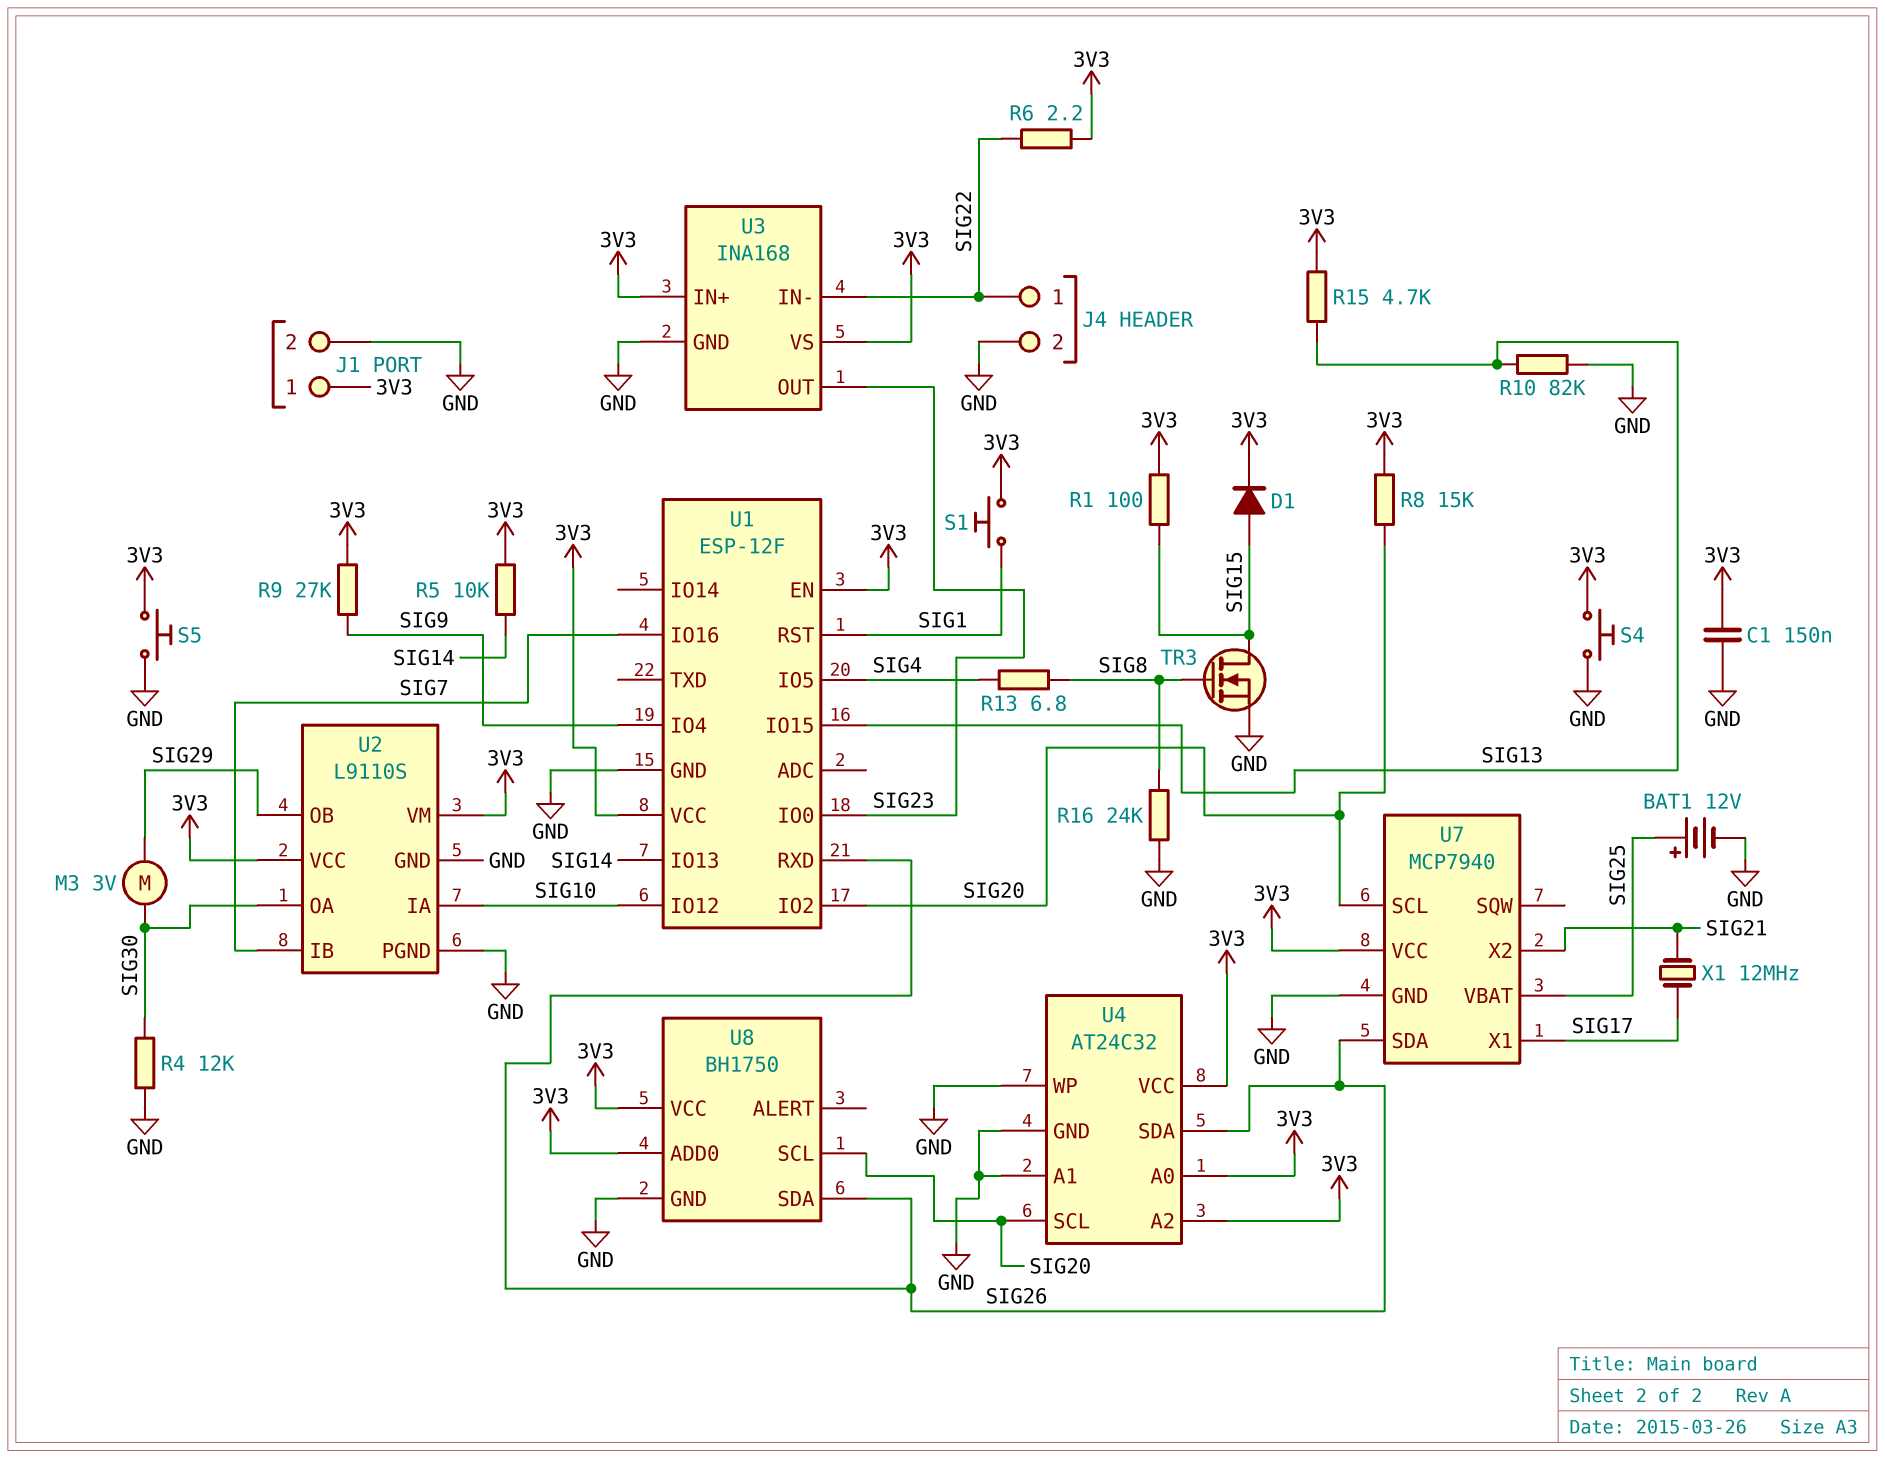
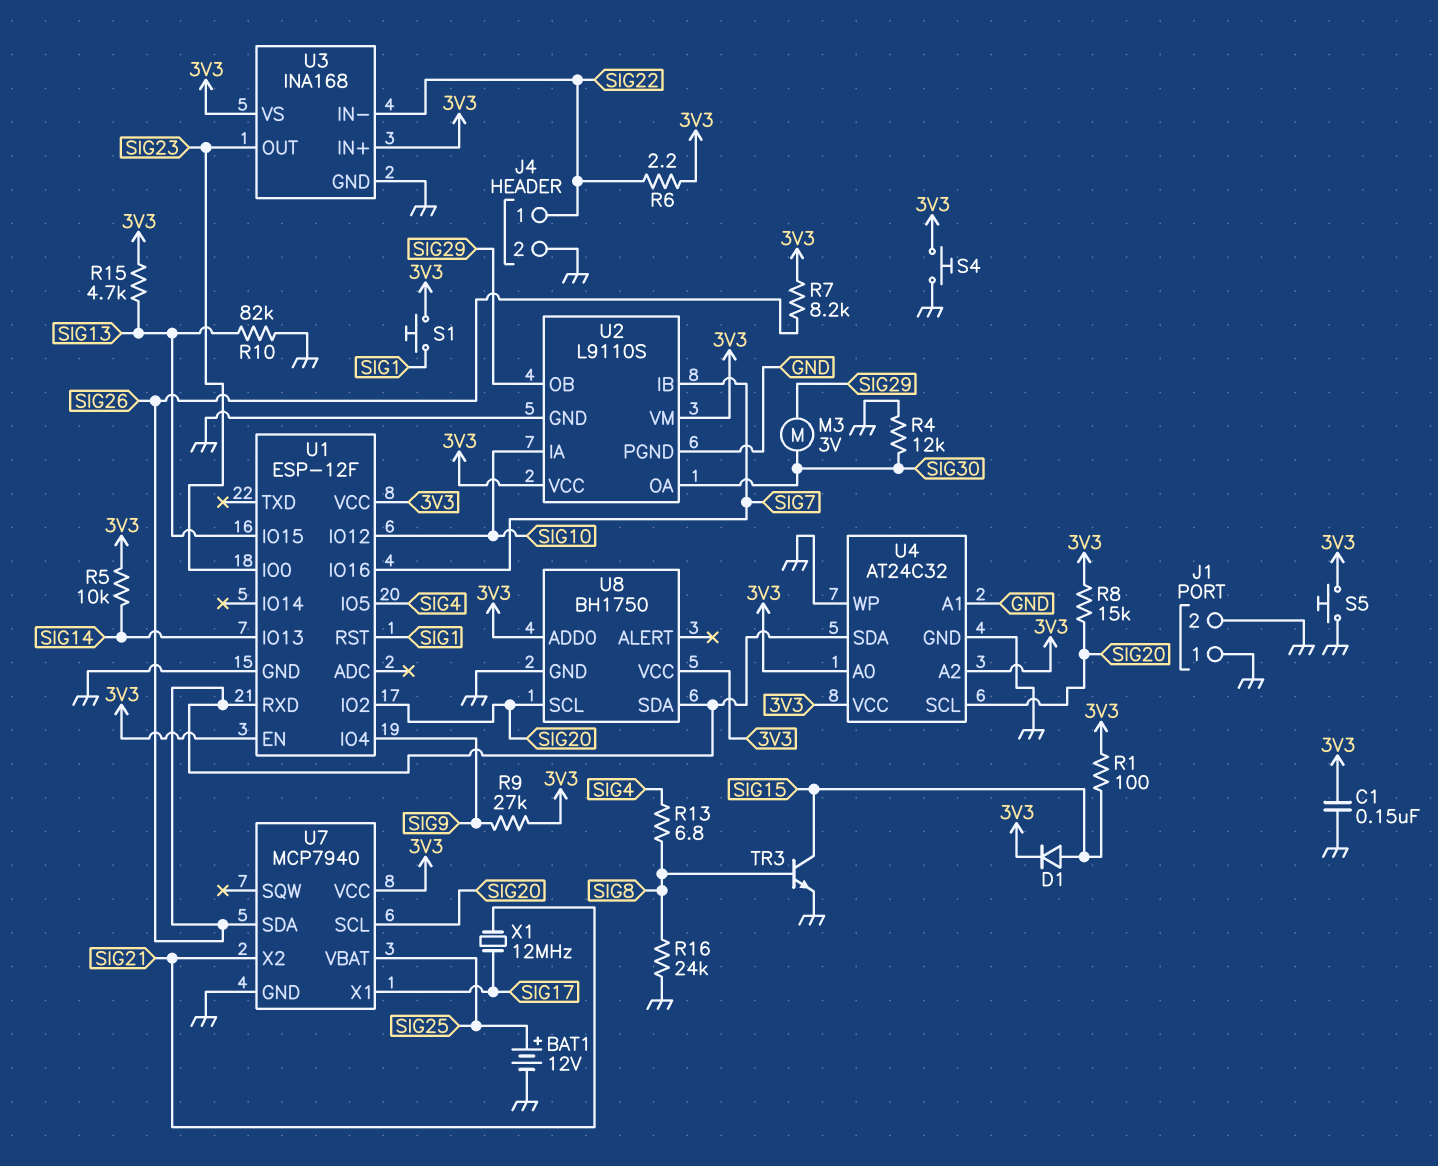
J1 pin 1: 3V3 -> GND
R7: none -> 8.2k (3V3, SIG26)
TR3: NMOS (G SIG8, D SIG15, S GND) -> NPN (B SIG8, C SIG15, E GND)

